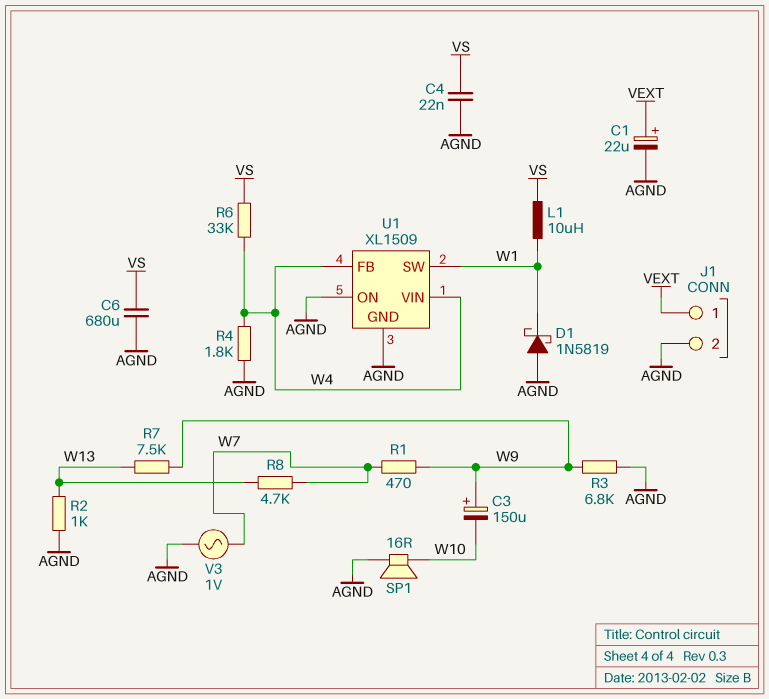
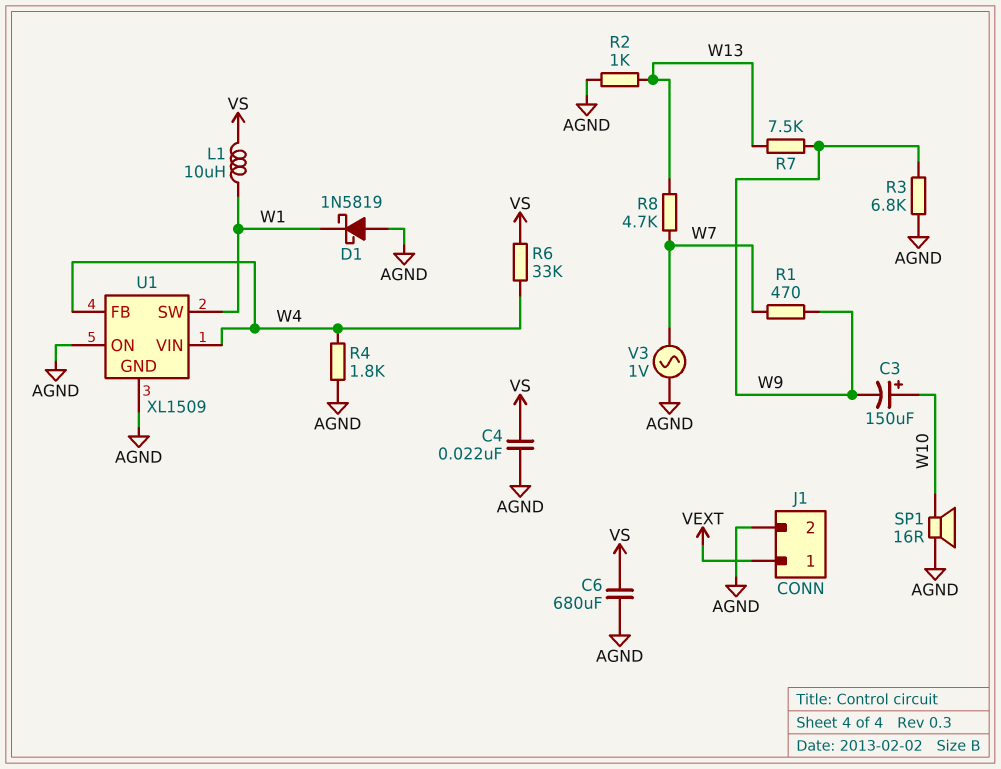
C1: 22uF (plus VEXT, minus AGND) -> none
C3: 150uF (plus W9, minus W10) -> 150uF (plus W10, minus W9)

